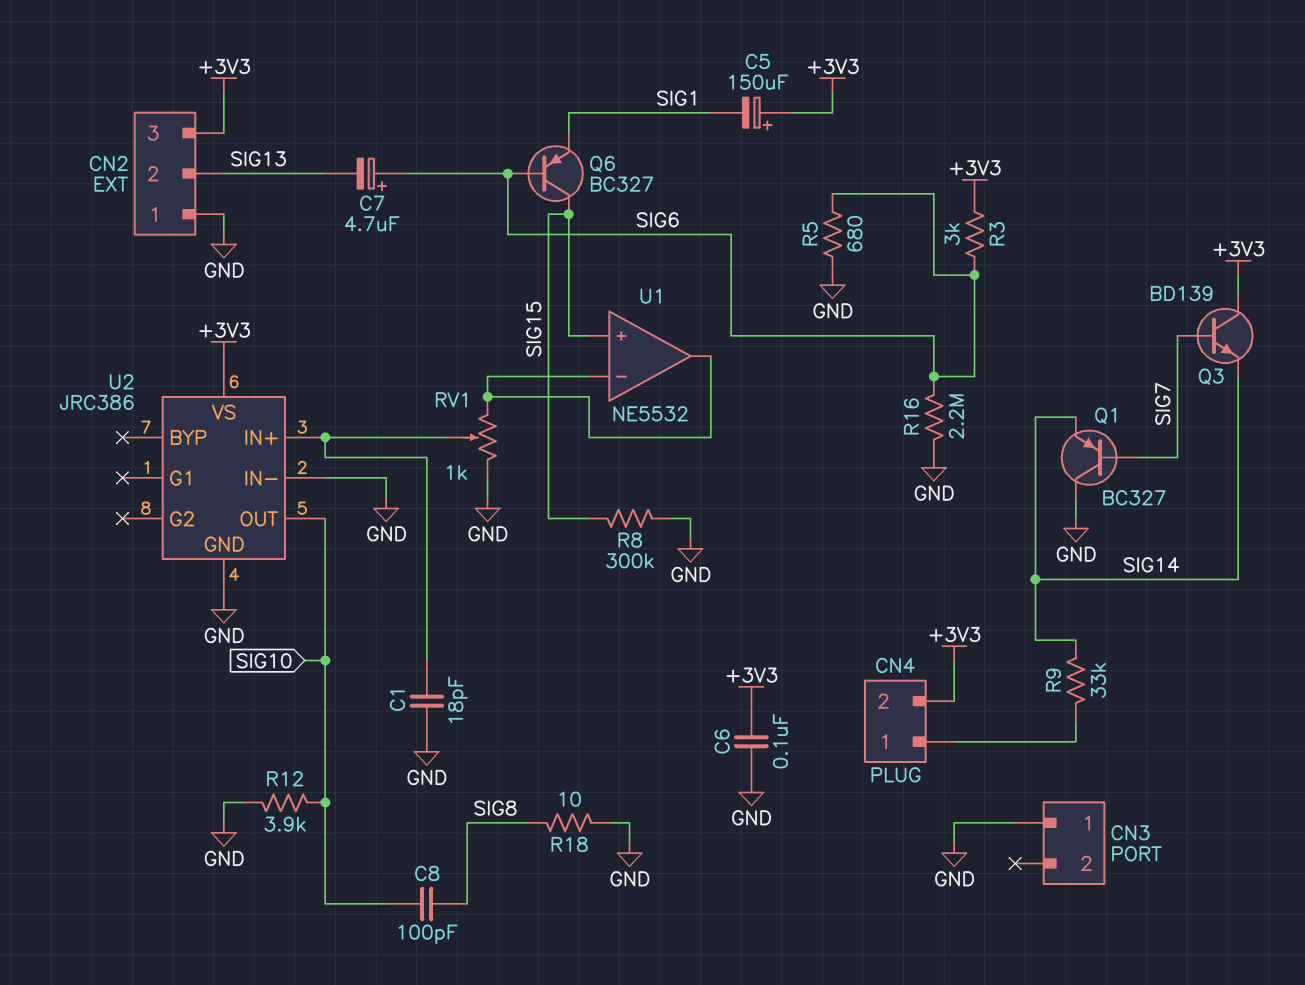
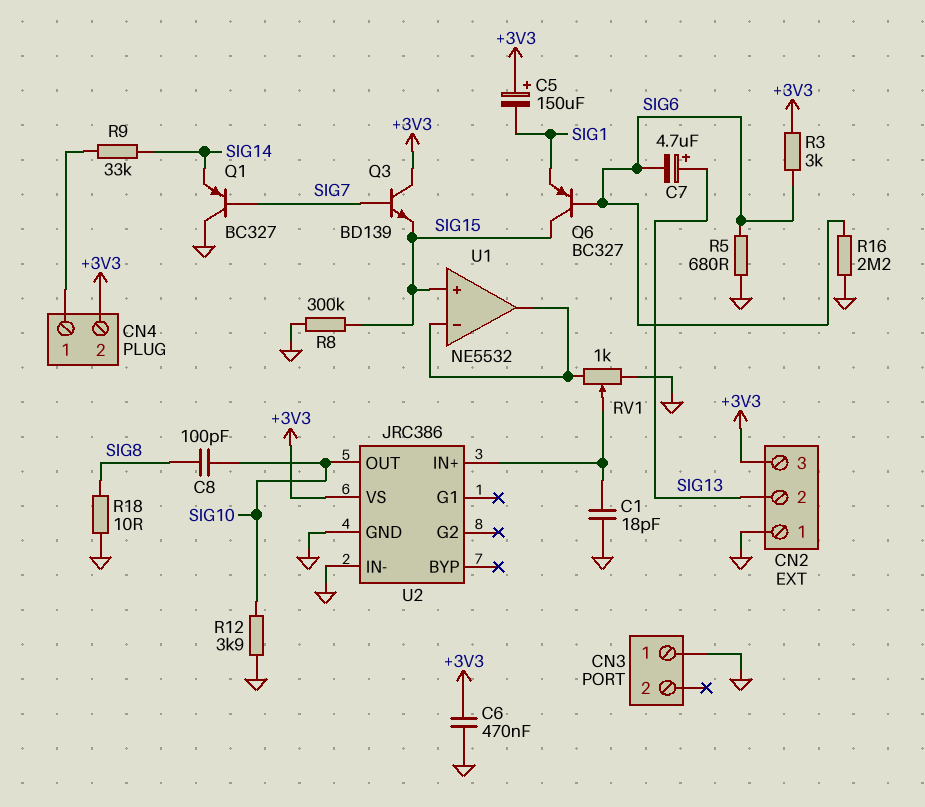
C6: 100nF (+3V3, GND) -> 470nF (+3V3, GND)
C7: 4.7uF (plus SIG6, minus SIG13) -> 4.7uF (plus SIG13, minus SIG6)
Q3: NPN BD139 (B SIG7, C +3V3, E SIG14) -> NPN BD139 (B SIG7, C +3V3, E SIG15)

